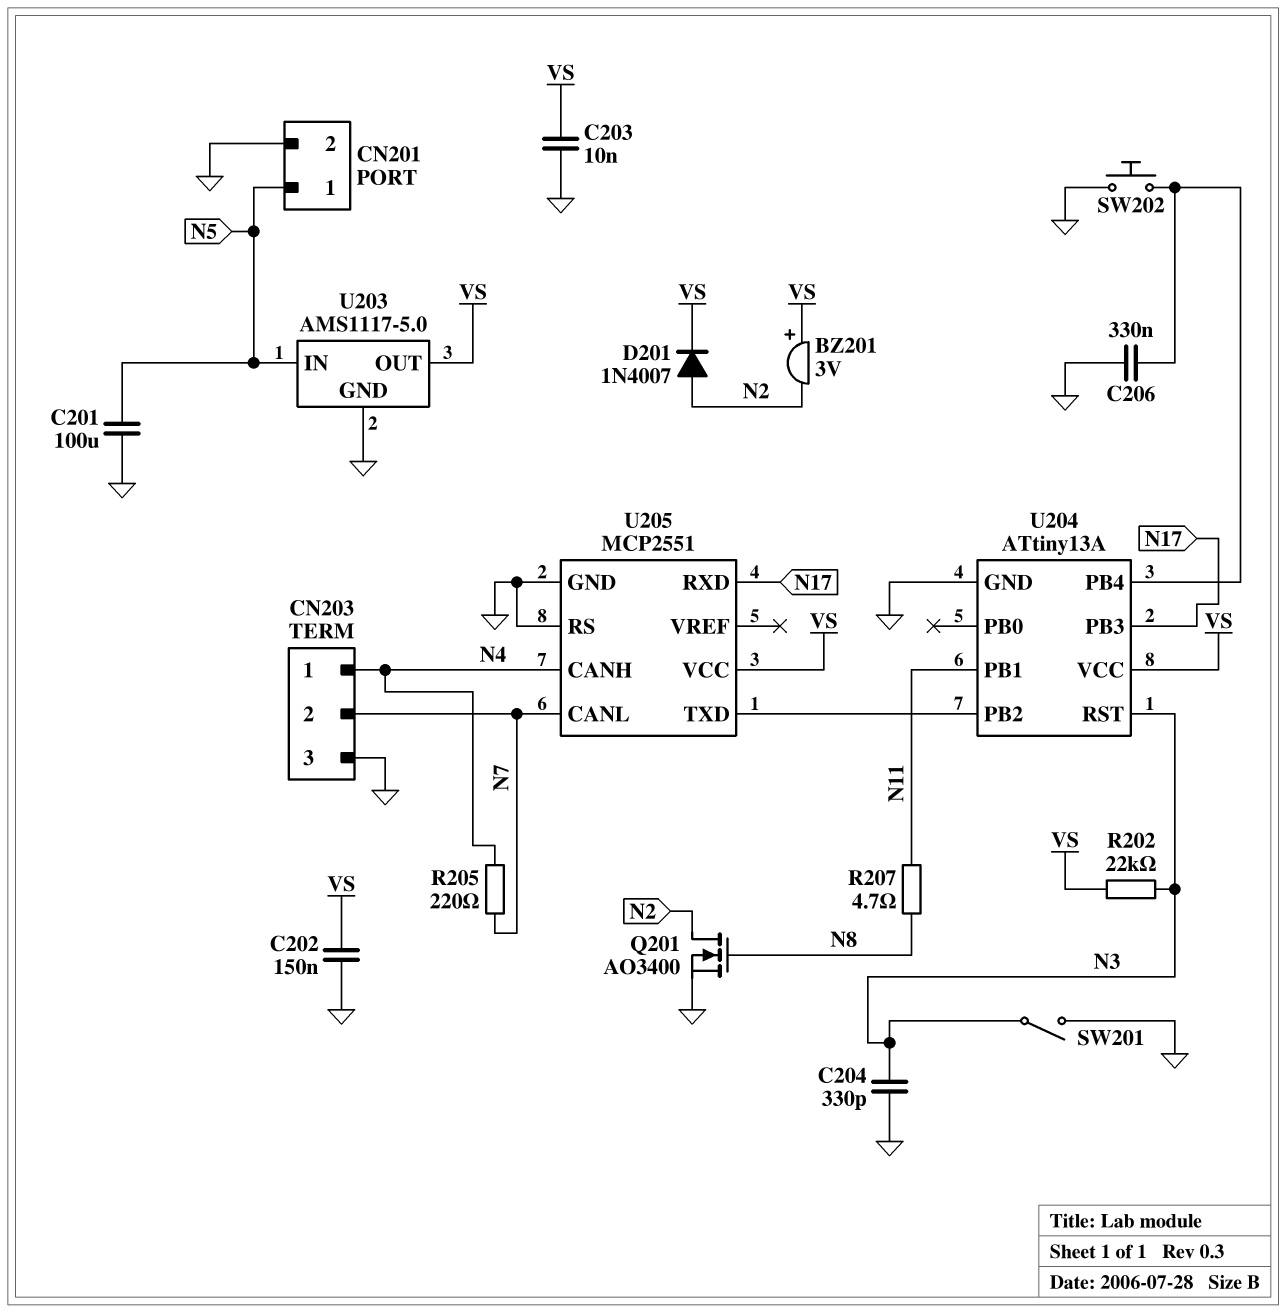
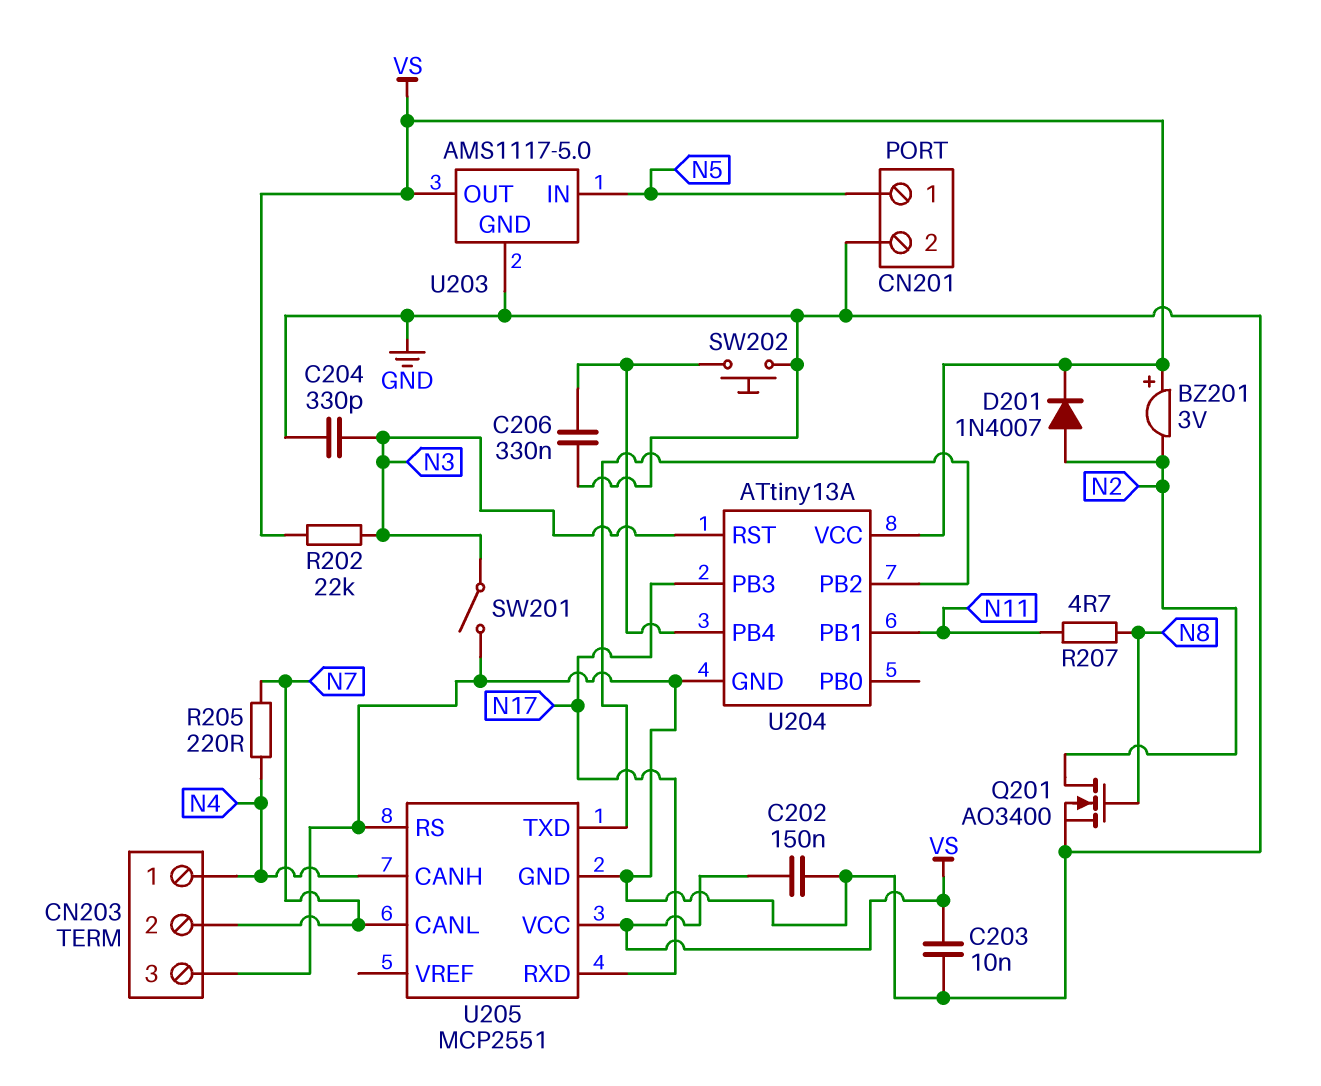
C201: 100uF (GND, N5) -> none

